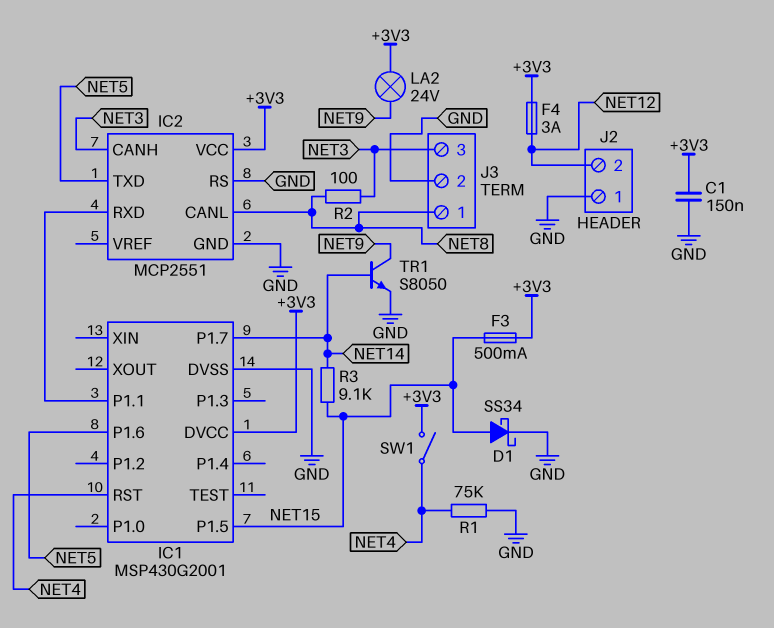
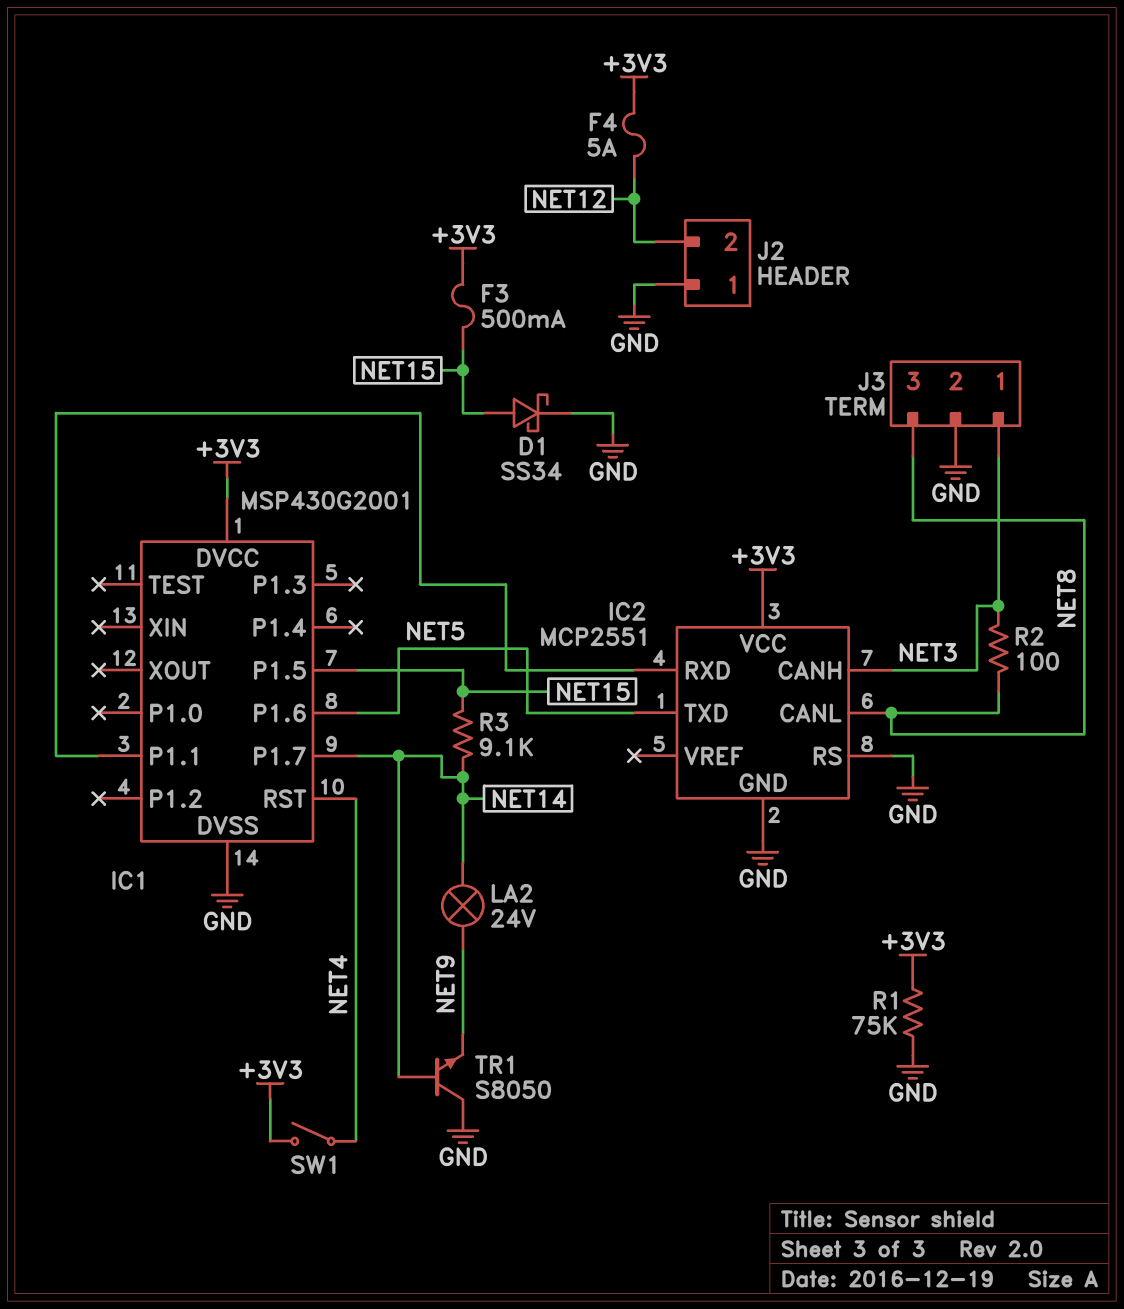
C1: 150nF (+3V3, GND) -> none
F4: 3A (+3V3, NET12) -> 5A (+3V3, NET12)
J3 pin 1: NET8 -> NET3
J3 pin 3: NET3 -> NET8
LA2: lamp 24V (+3V3, NET9) -> lamp 24V (NET9, NET14)
R1: 75k (GND, NET4) -> 75k (+3V3, GND)
TR1: NPN S8050 (B NET14, C NET9, E GND) -> NPN S8050 (B NET14, C GND, E NET9)

